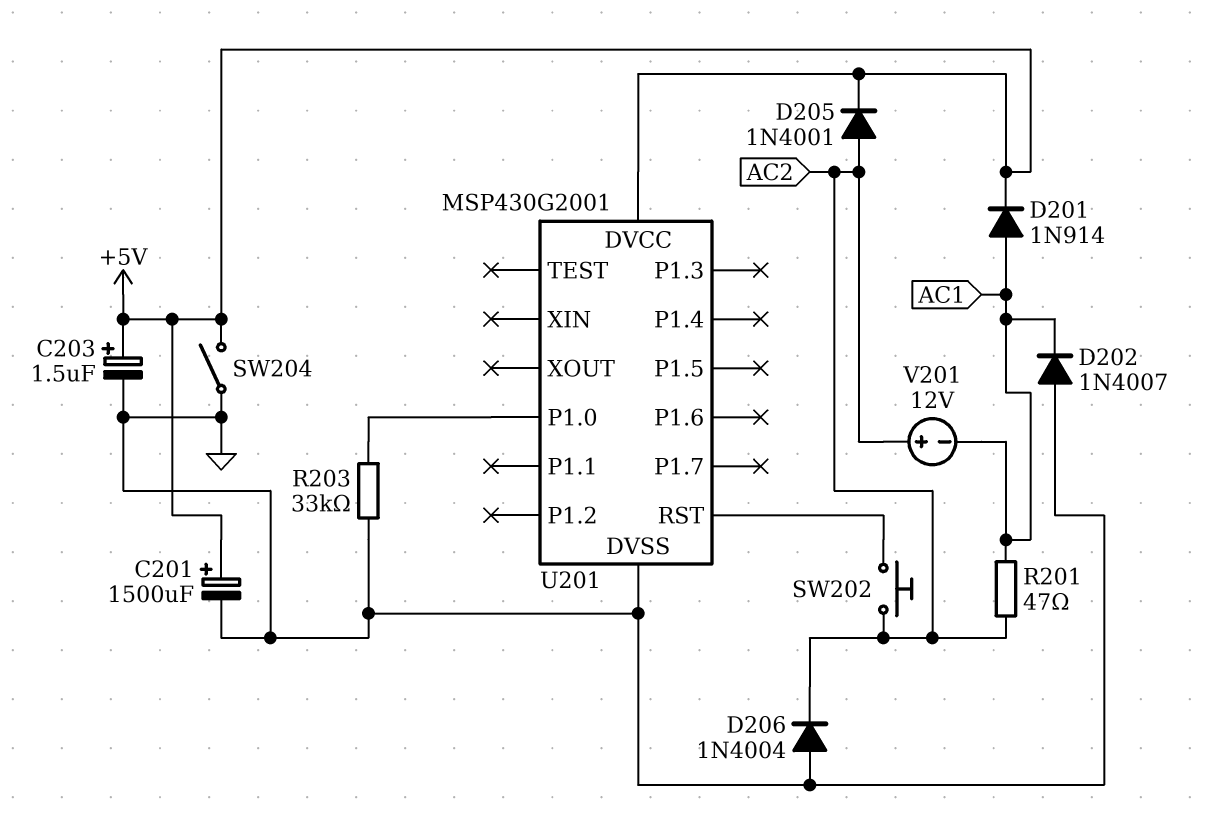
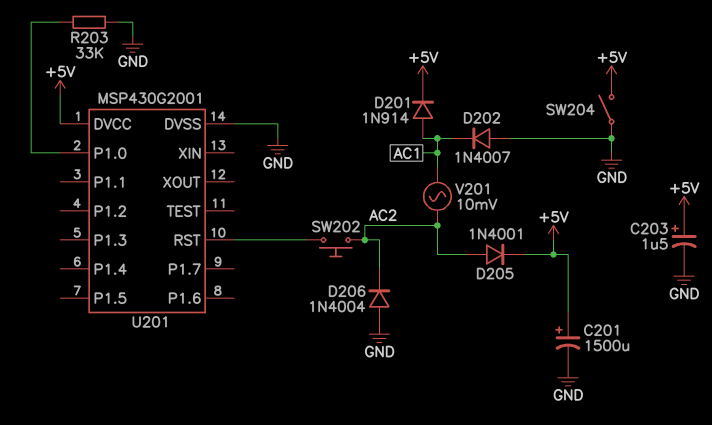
R201: 47 (AC1, AC2) -> none
V201: 12V (plus AC2, minus AC1) -> AC 10mV (AC1, AC2)

